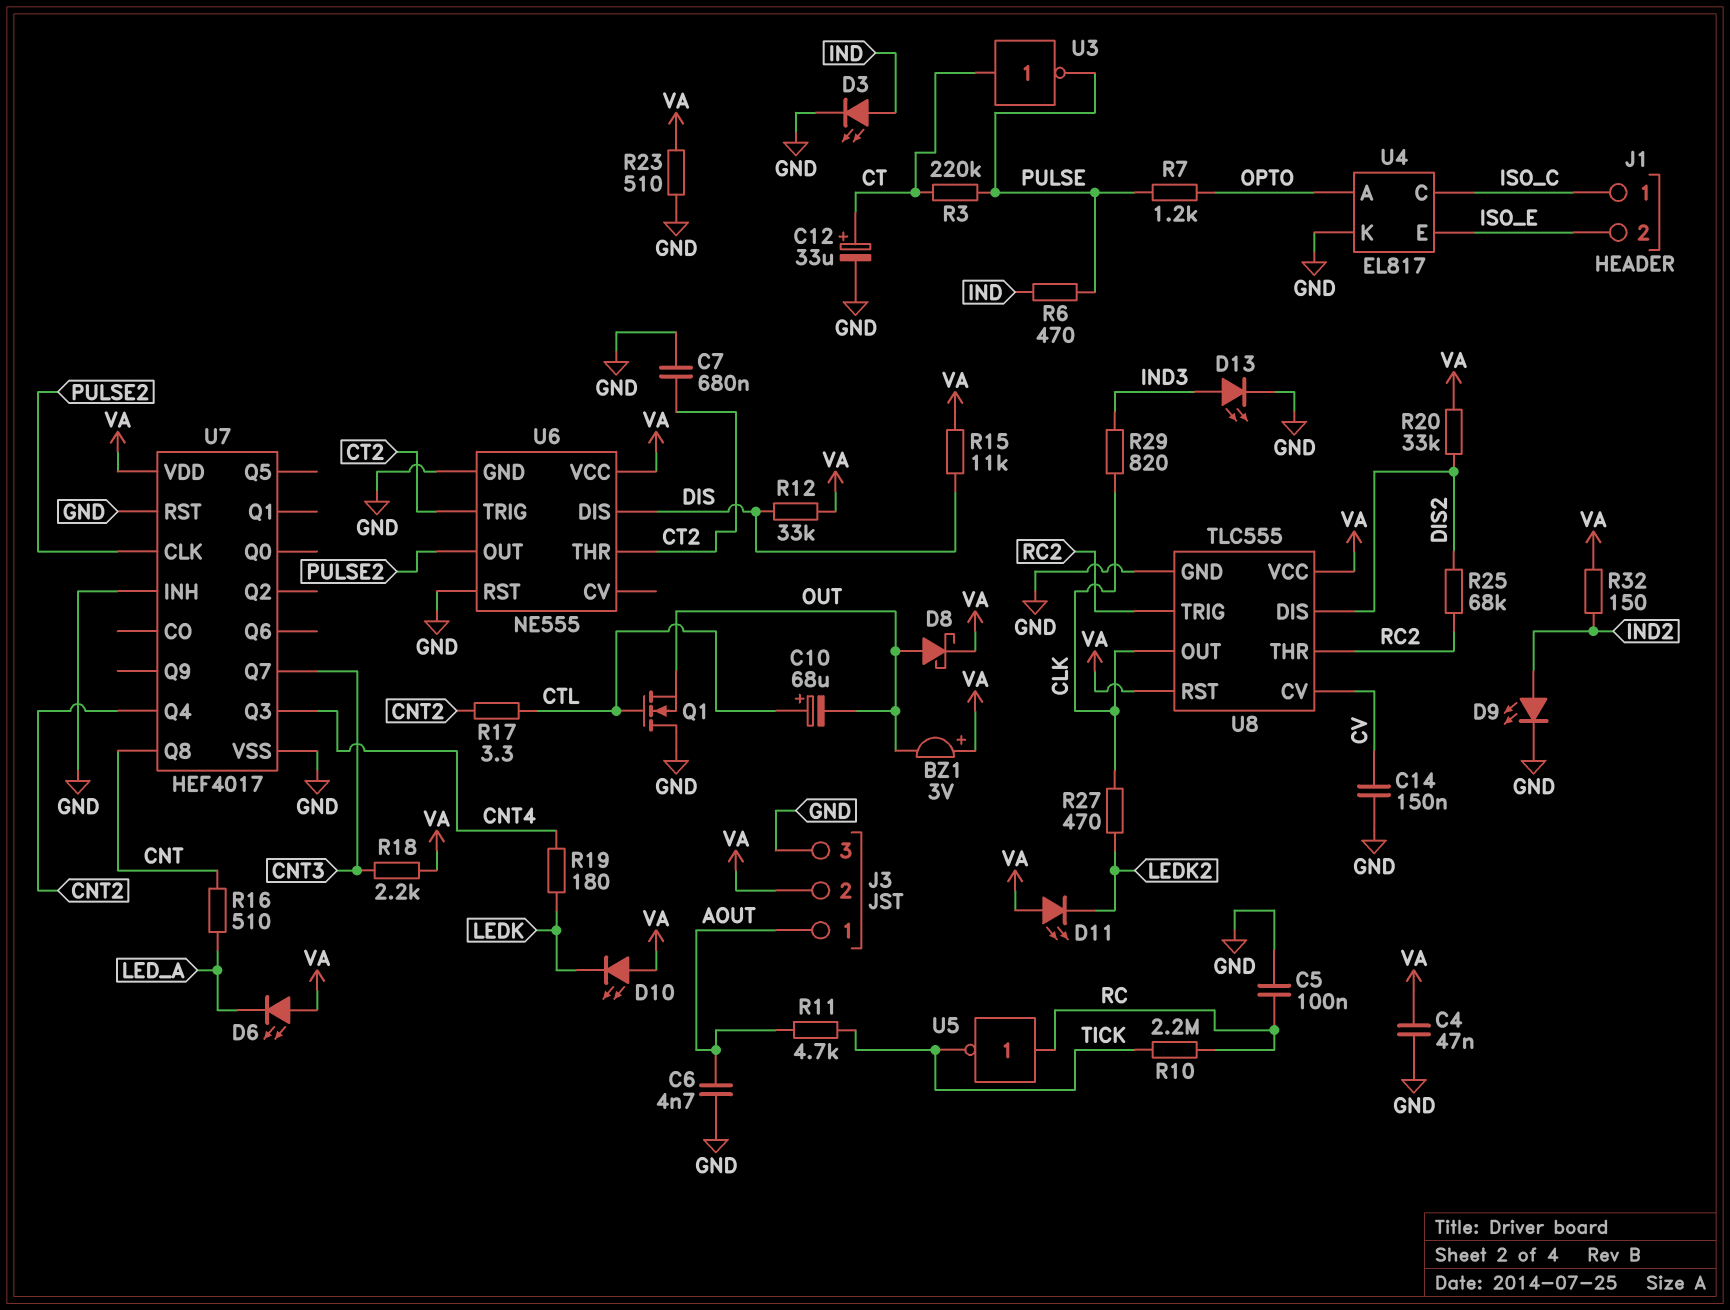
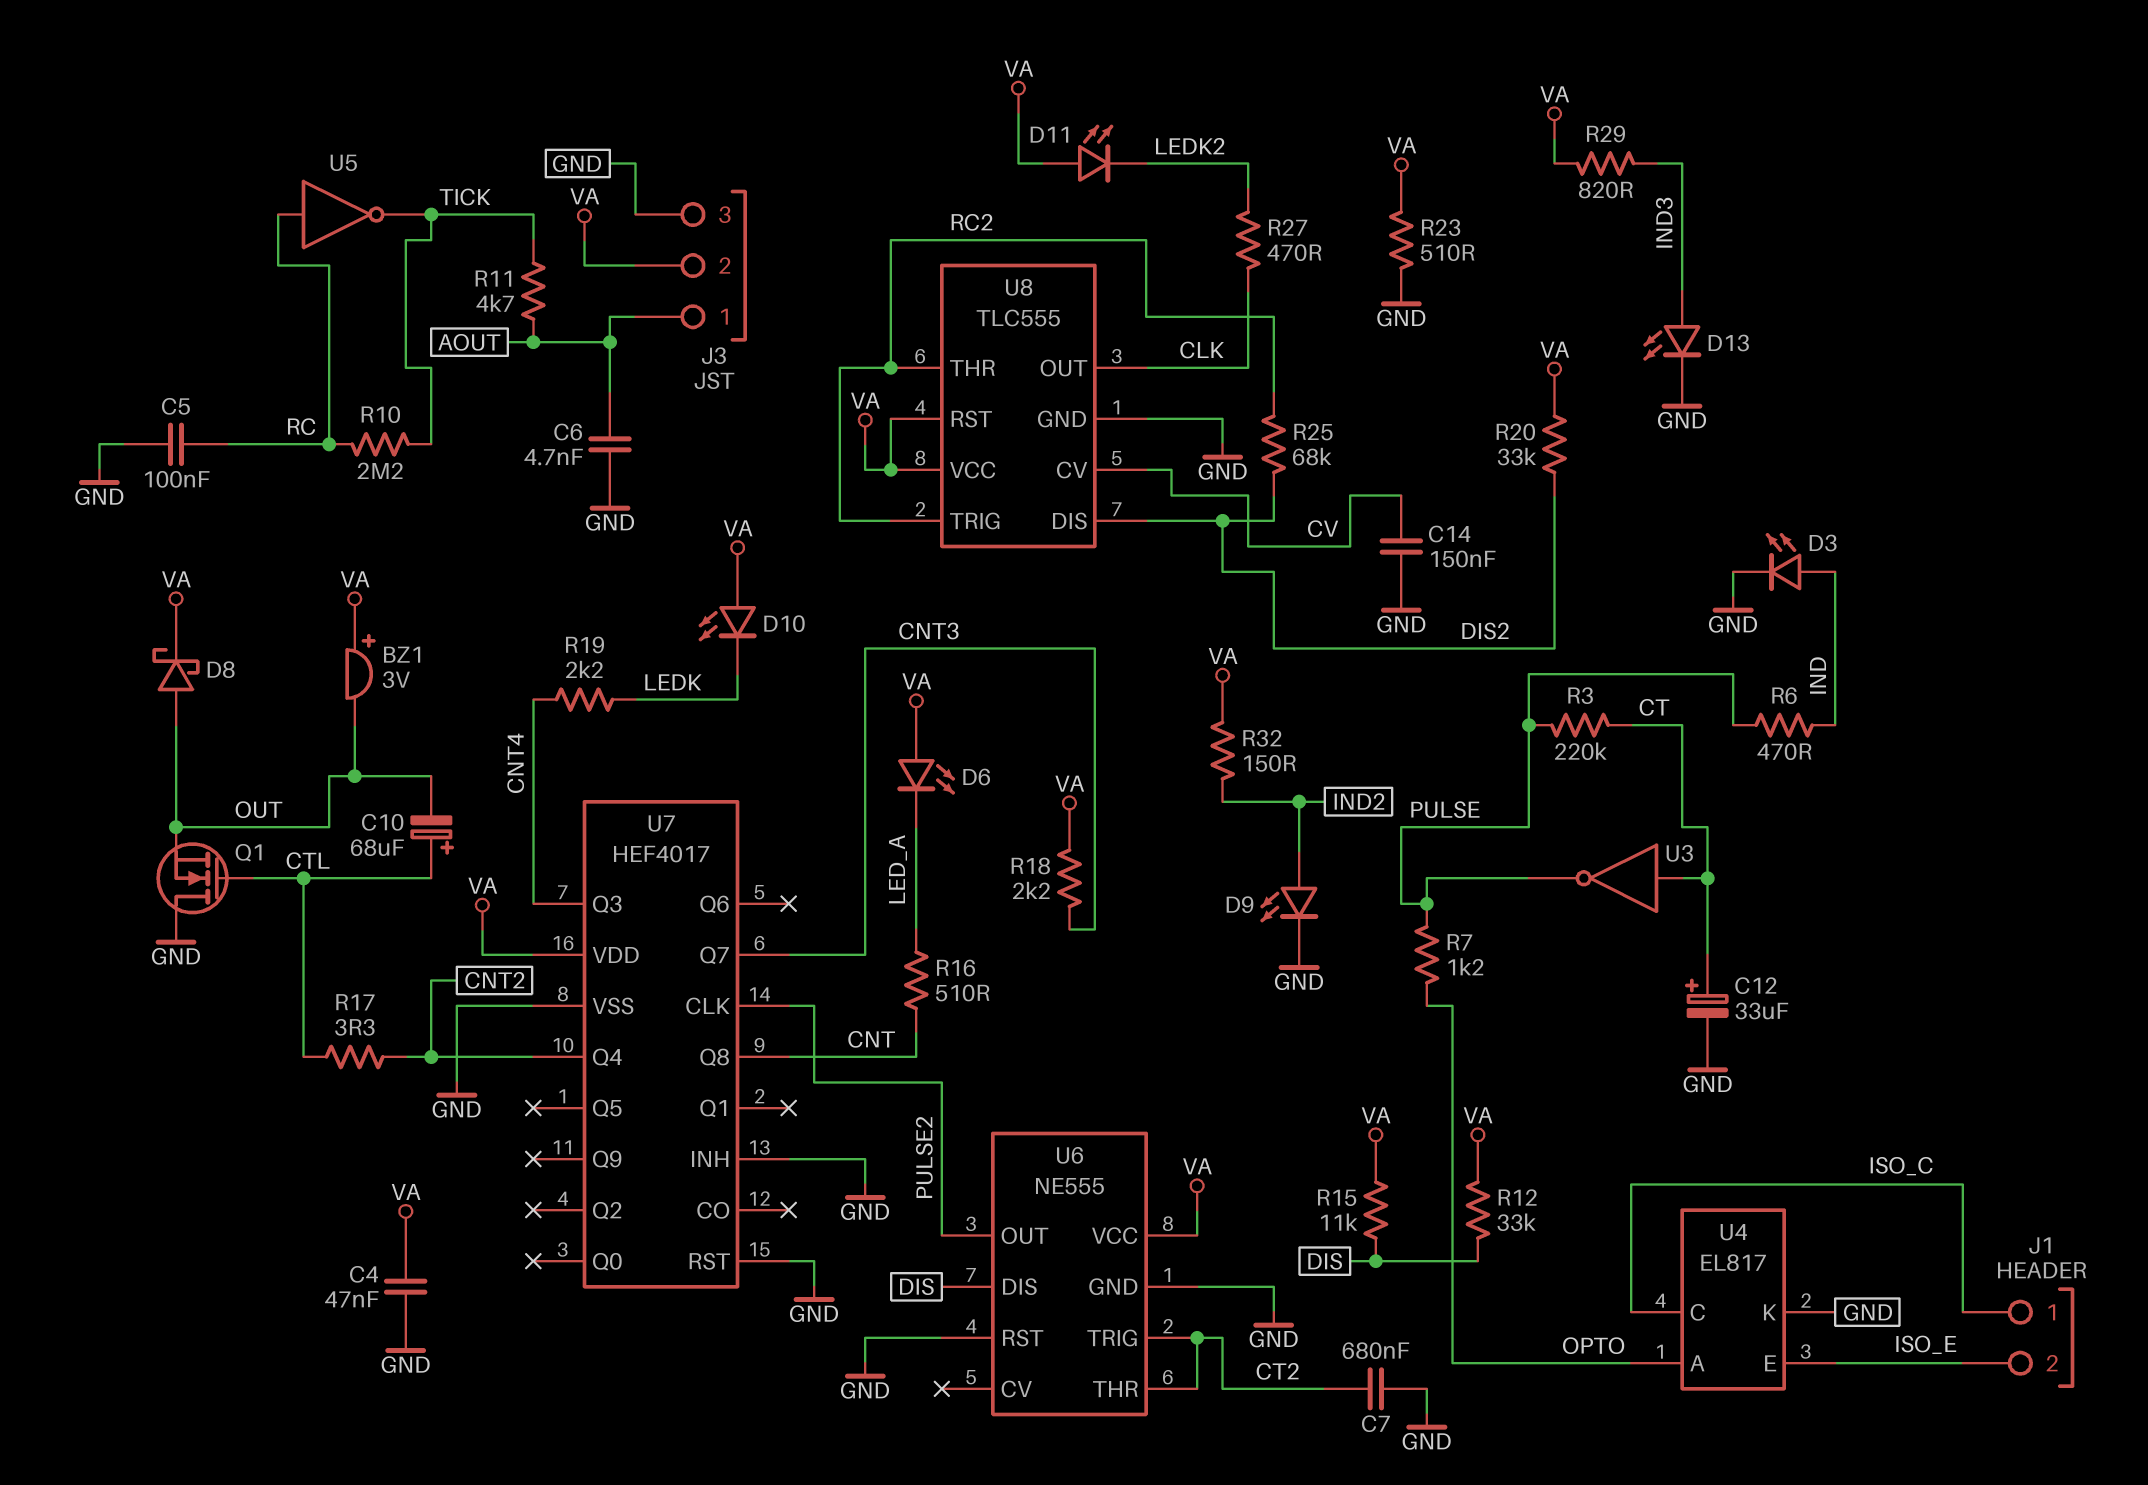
R19: 180 (CNT4, LEDK) -> 2.2k (CNT4, LEDK)
R29: 820 (CLK, IND3) -> 820 (IND3, VA)

